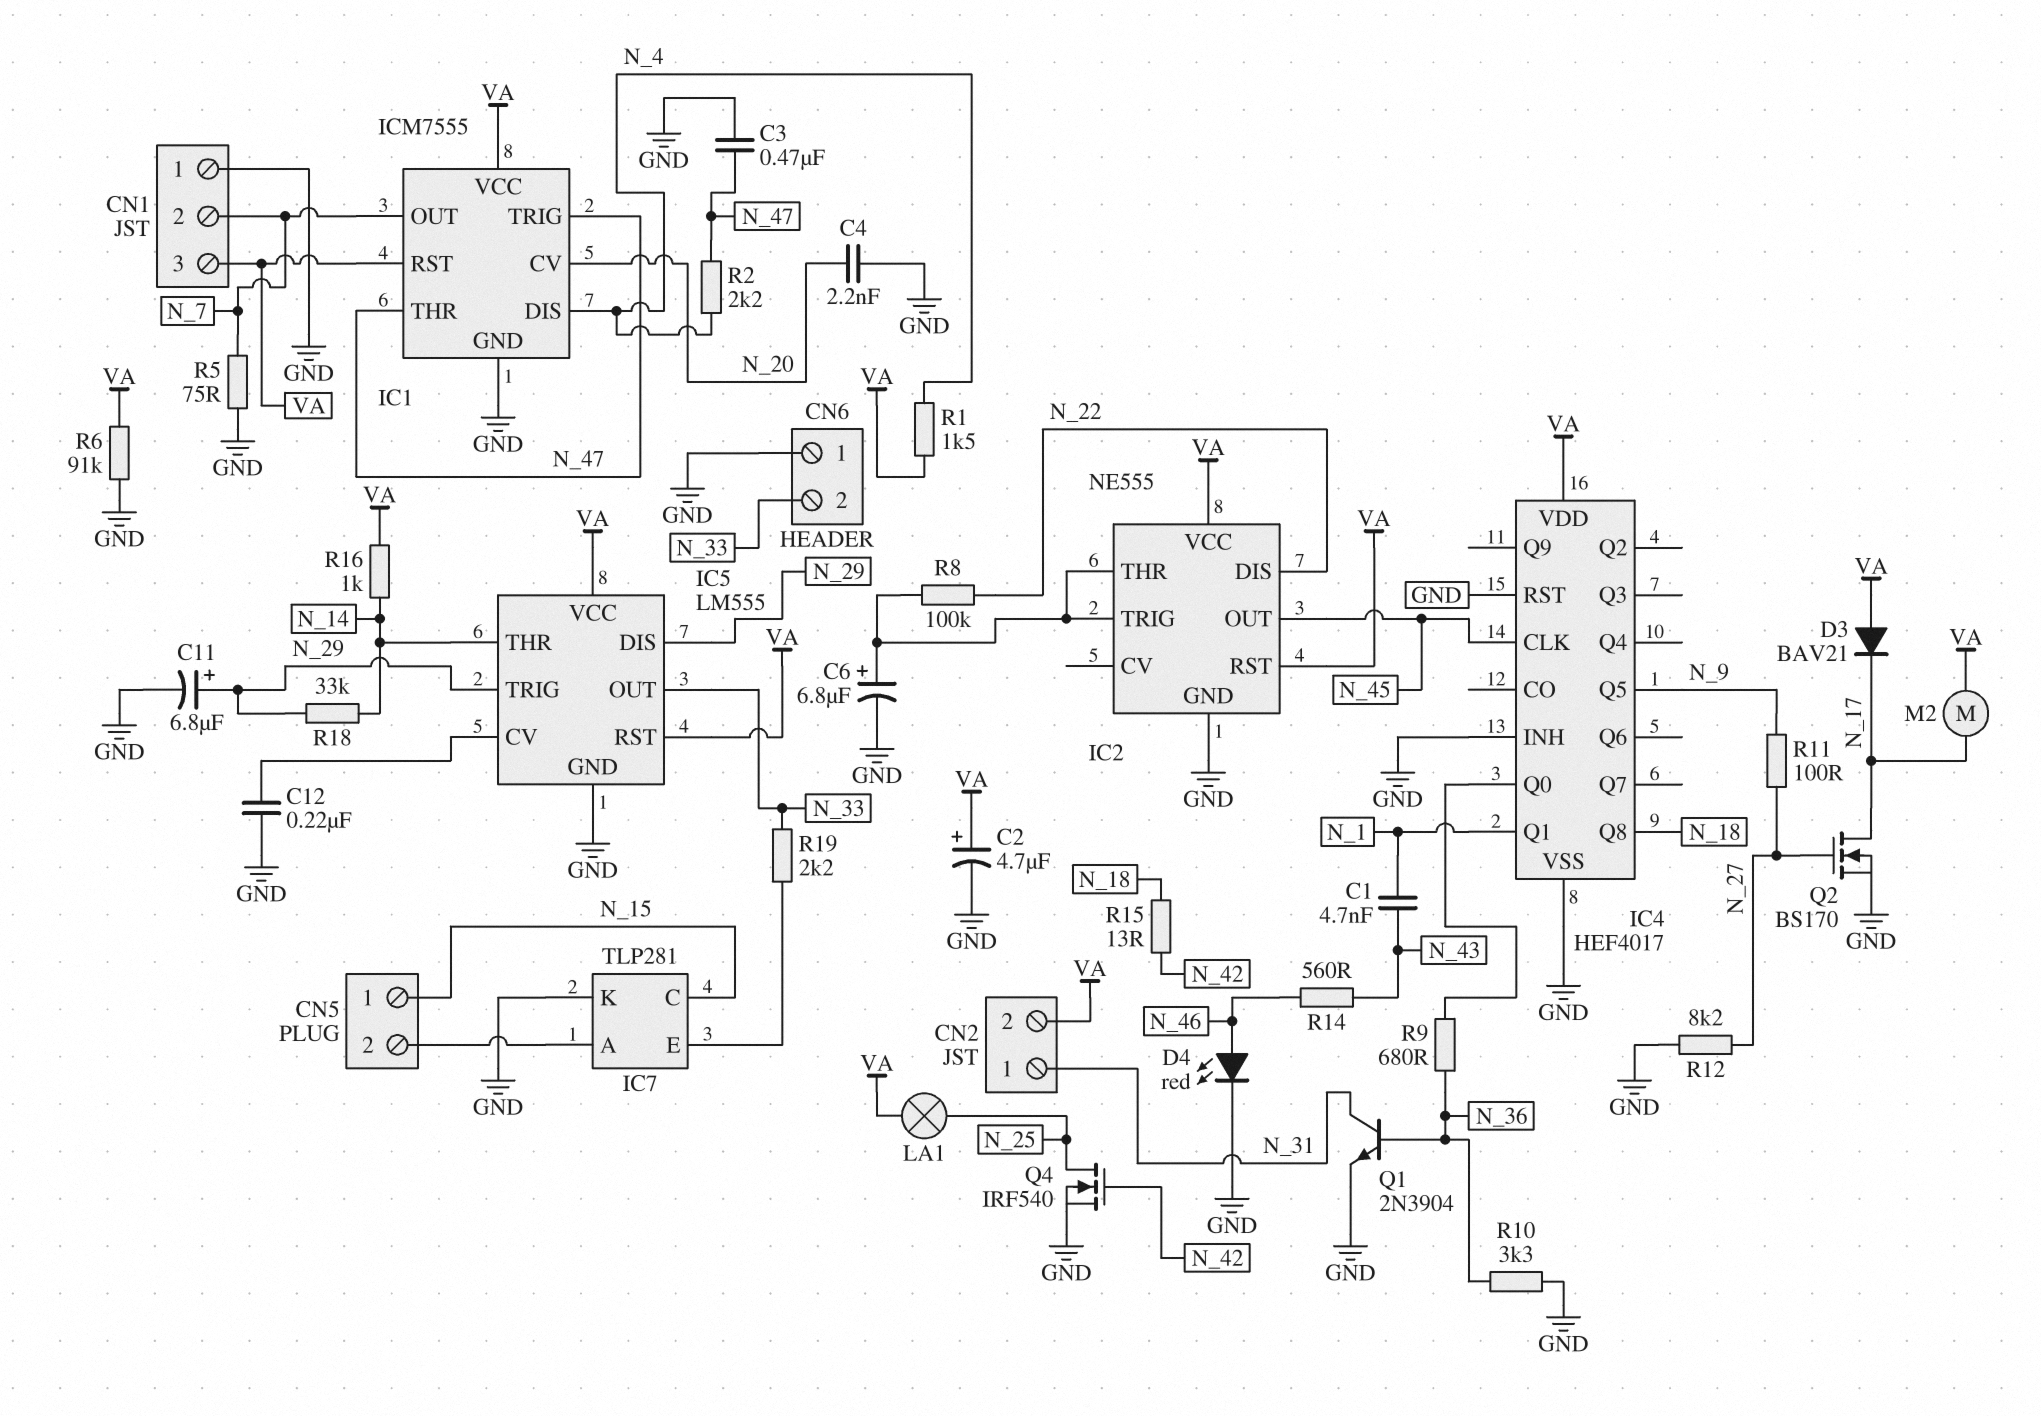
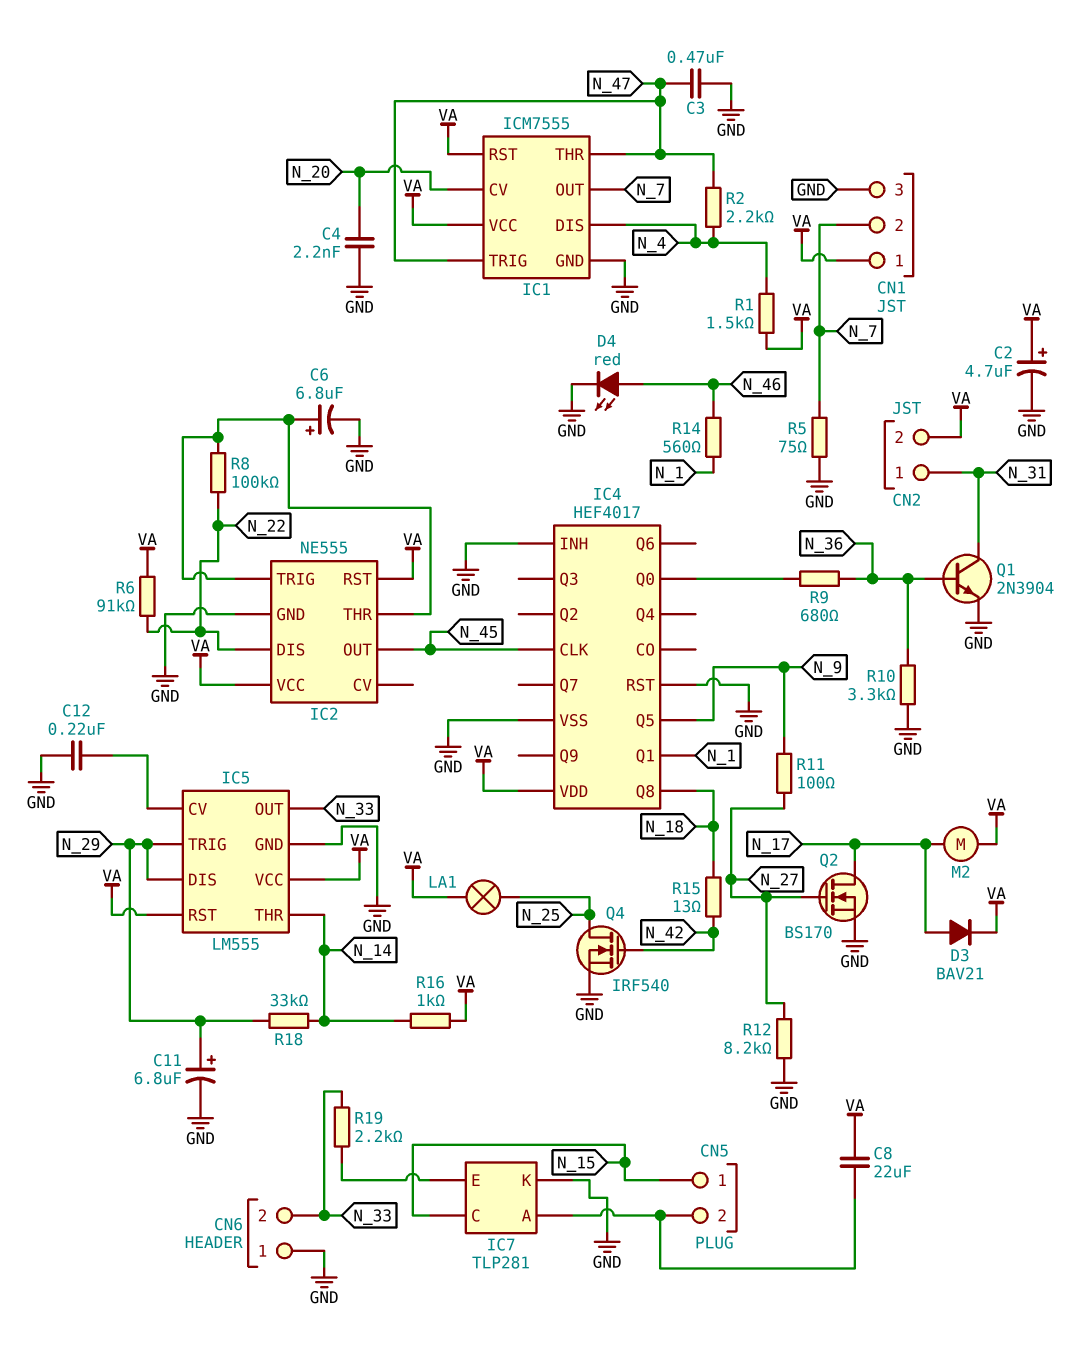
C1: 4.7nF (N_1, N_43) -> none
C8: none -> 22uF (CN5/2, VA)
CN1 pin 1: GND -> VA
CN1 pin 3: VA -> GND
D3: diode BAV21 (A VA, K N_17) -> diode BAV21 (A N_17, K VA)
R6: 91k (GND, VA) -> 91k (N_22, VA)
R14: 560 (N_43, N_46) -> 560 (N_1, N_46)

